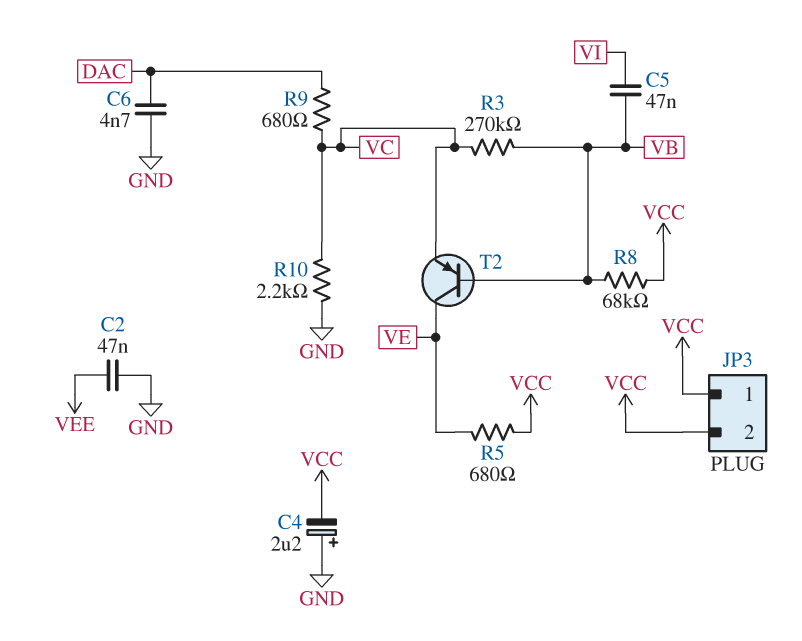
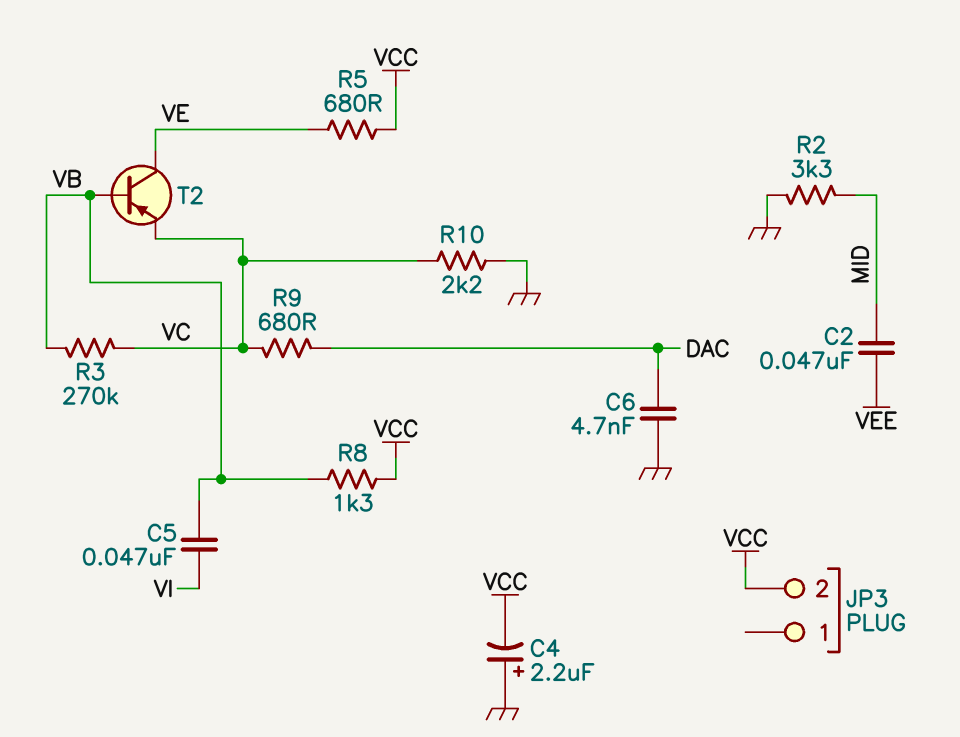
C2: 47nF (GND, VEE) -> 47nF (MID, VEE)
JP3 pin 1: VCC -> none
R2: none -> 3.3k (GND, MID)
R8: 68k (VB, VCC) -> 1.3k (VB, VCC)

